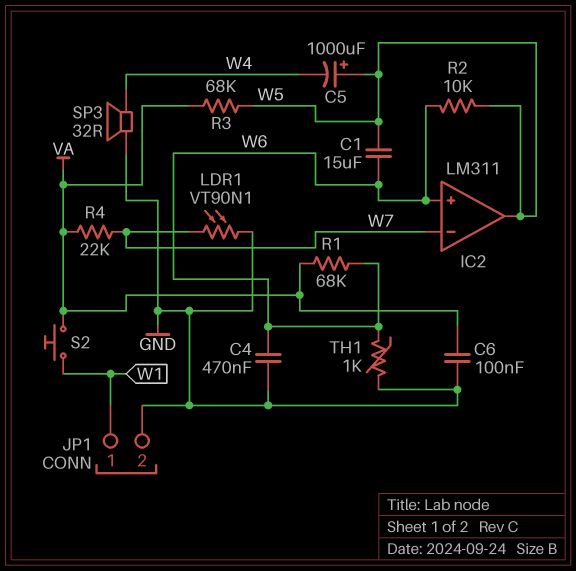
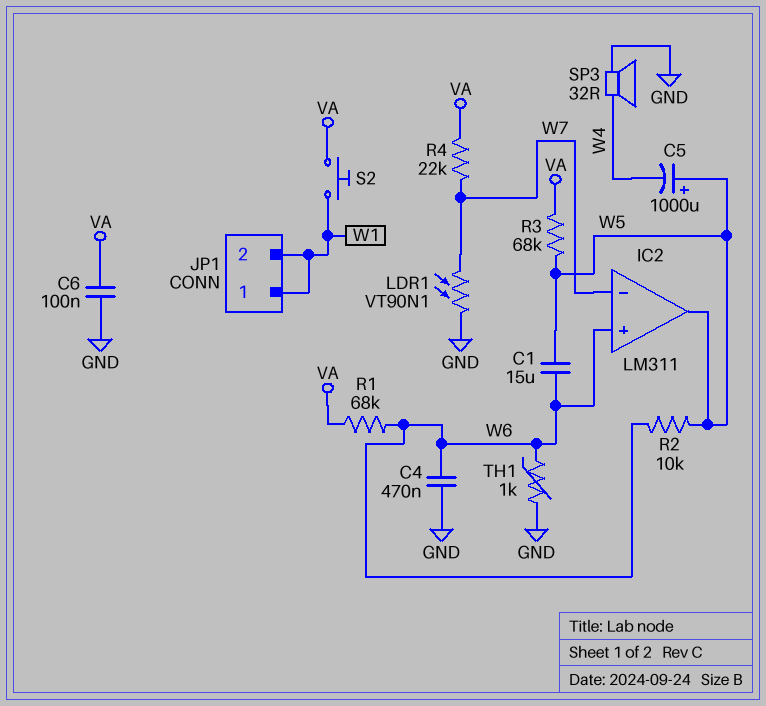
JP1 pin 2: GND -> W1

